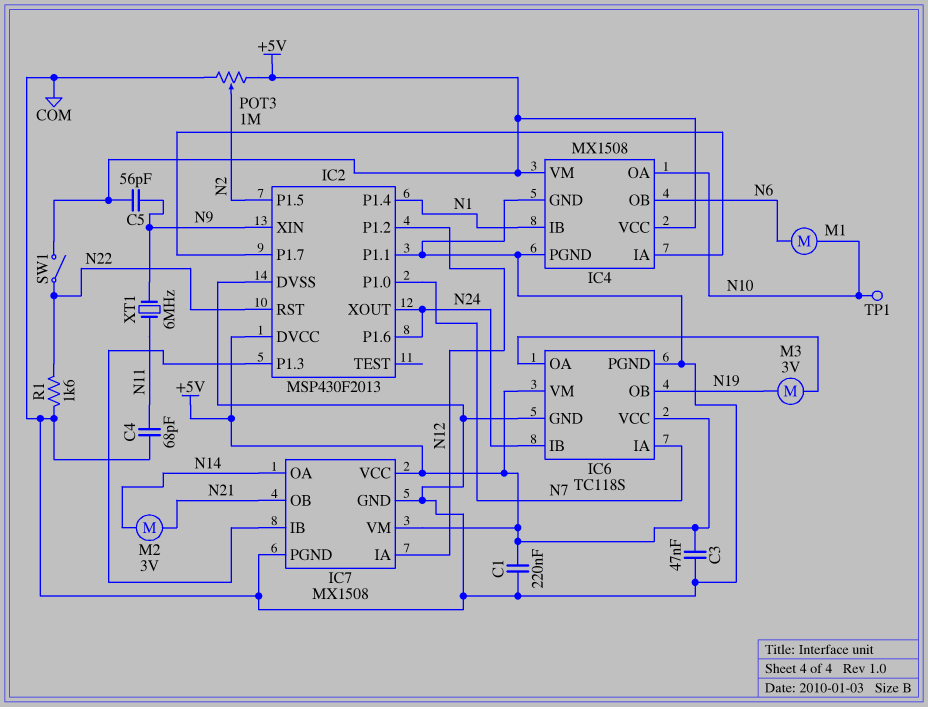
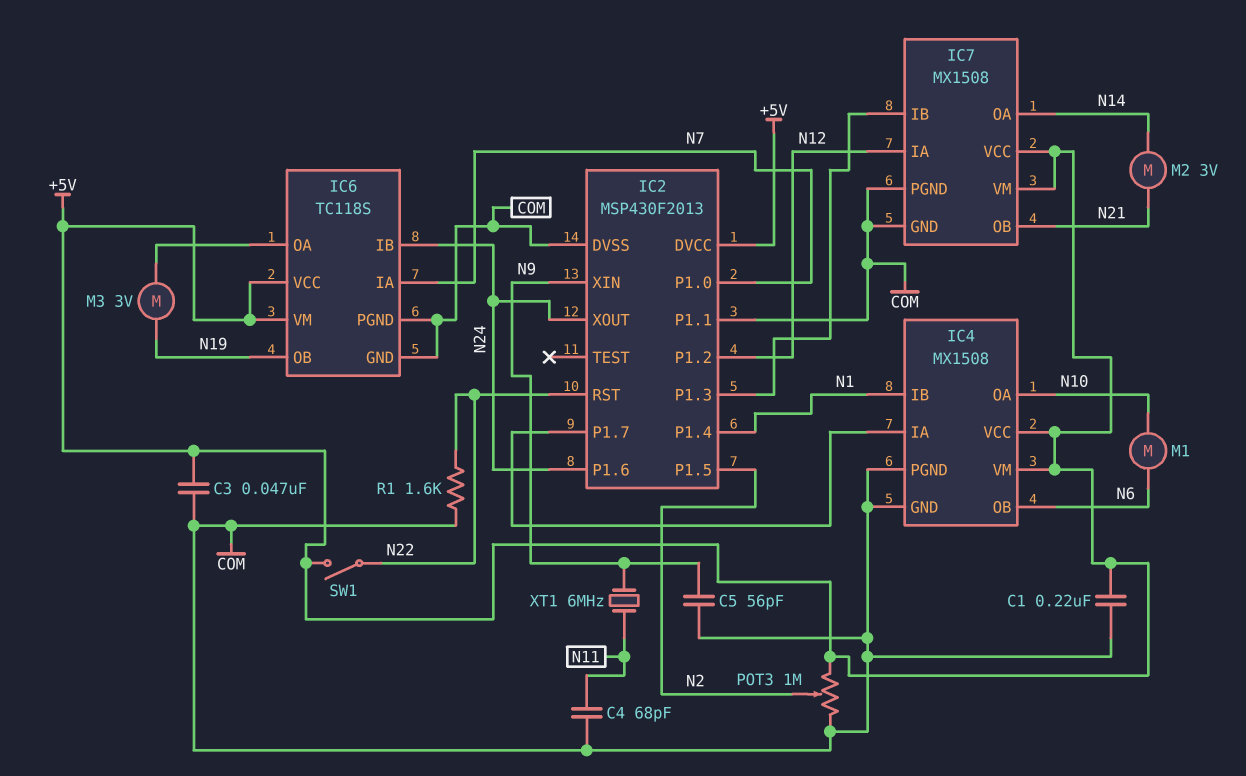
C5: 56pF (+5V, N9) -> 56pF (COM, N9)
TP1: test point (N10) -> none

